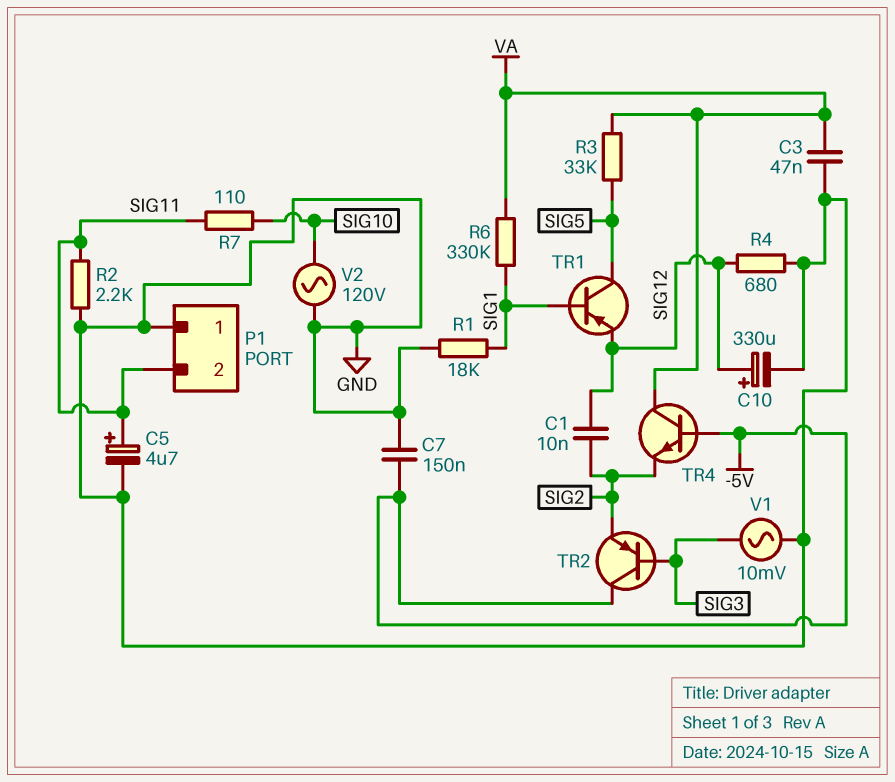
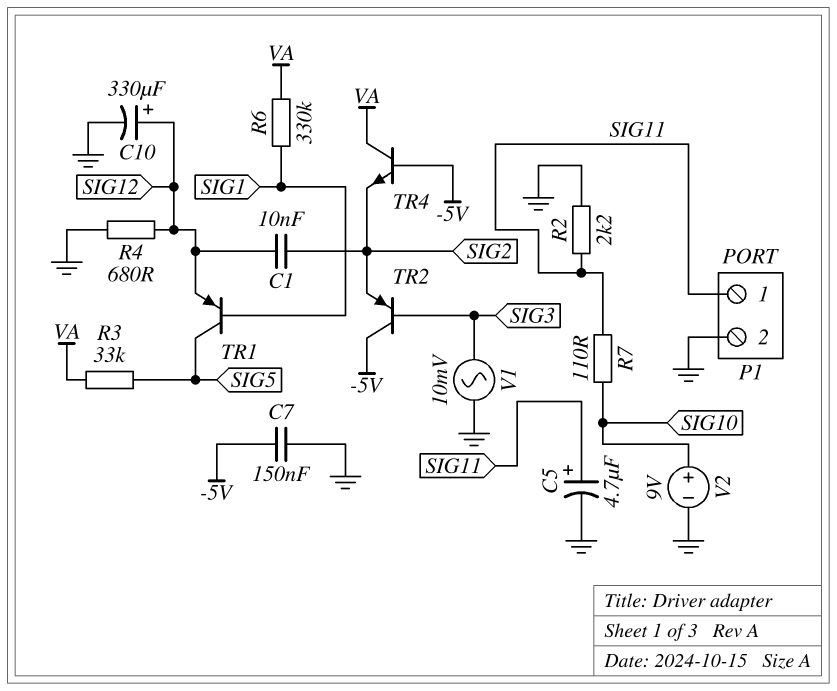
C3: 47nF (GND, VA) -> none
P1 pin 1: GND -> SIG11
P1 pin 2: SIG11 -> GND
R1: 18k (GND, SIG1) -> none
V2: AC 120V (GND, SIG10) -> 9V (plus SIG10, minus GND)

